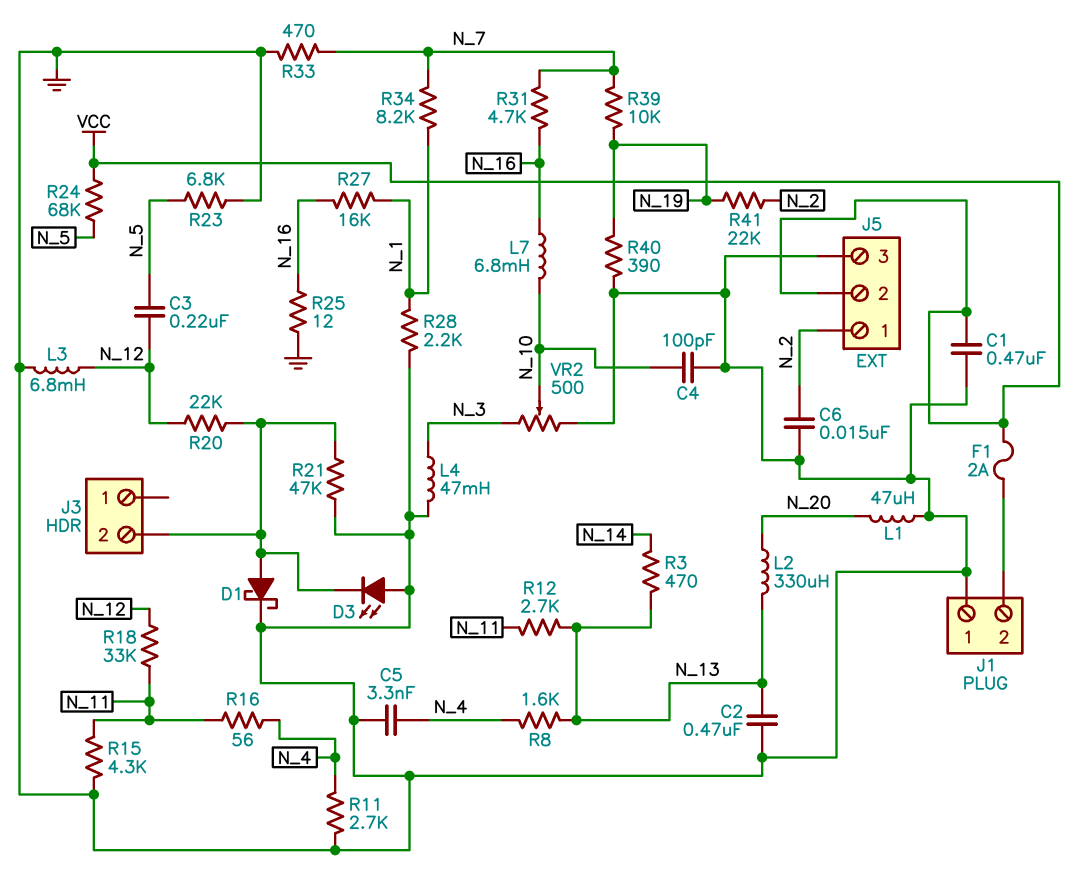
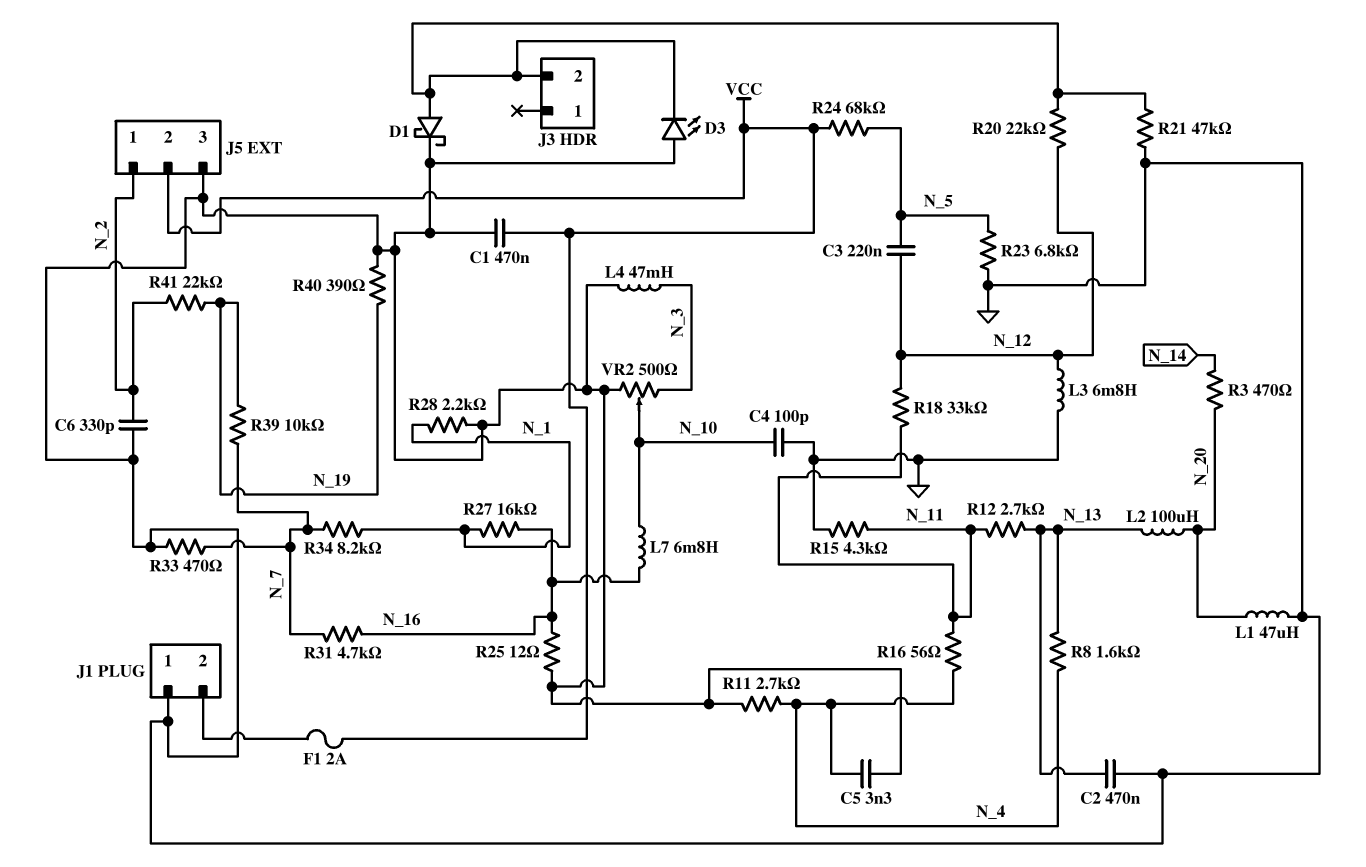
C6: 15nF (GND, N_2) -> 330pF (GND, N_2)
L2: 330uH (N_13, N_20) -> 100uH (N_13, N_20)
R3: 470 (N_13, N_14) -> 470 (N_14, N_20)

